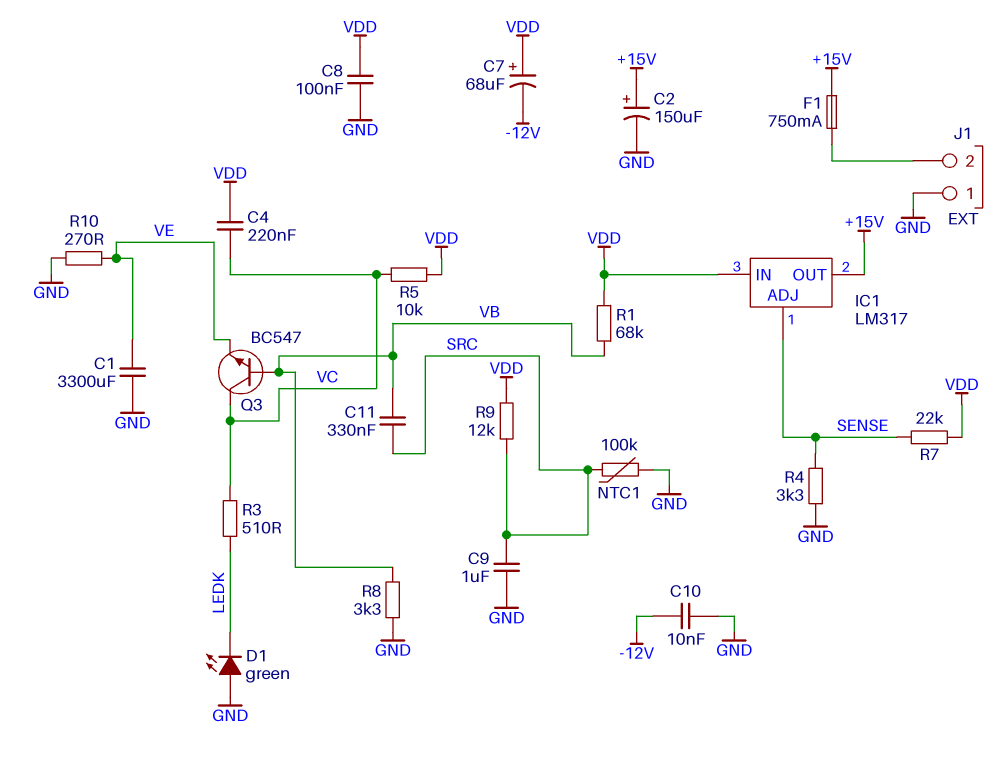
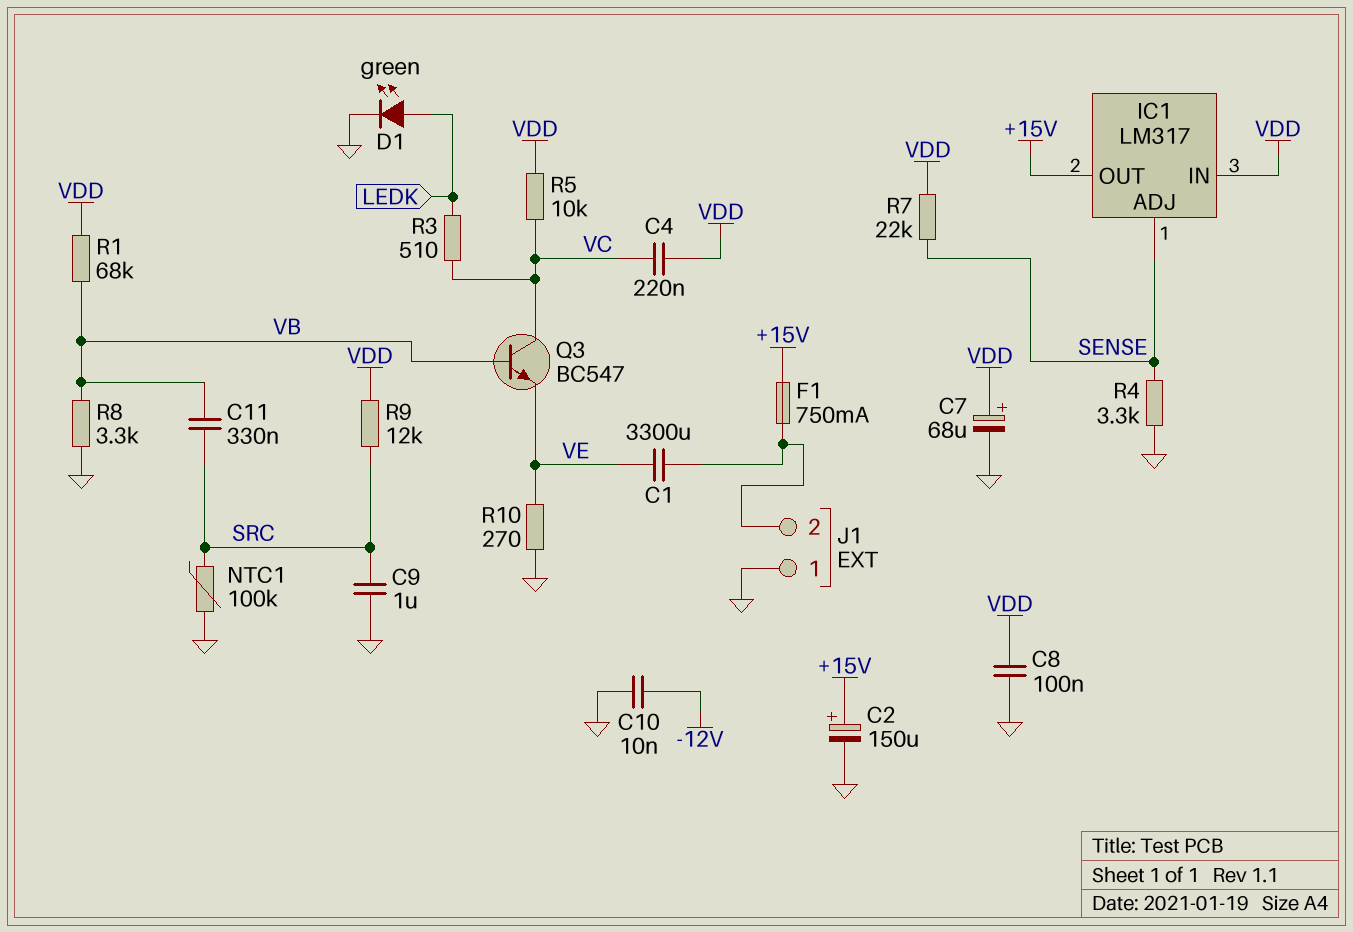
C1: 3300uF (GND, VE) -> 3300uF (J1/2, VE)
C7: 68uF (plus VDD, minus -12V) -> 68uF (plus VDD, minus GND)
D1: LED green (A GND, K LEDK) -> LED green (A LEDK, K GND)

